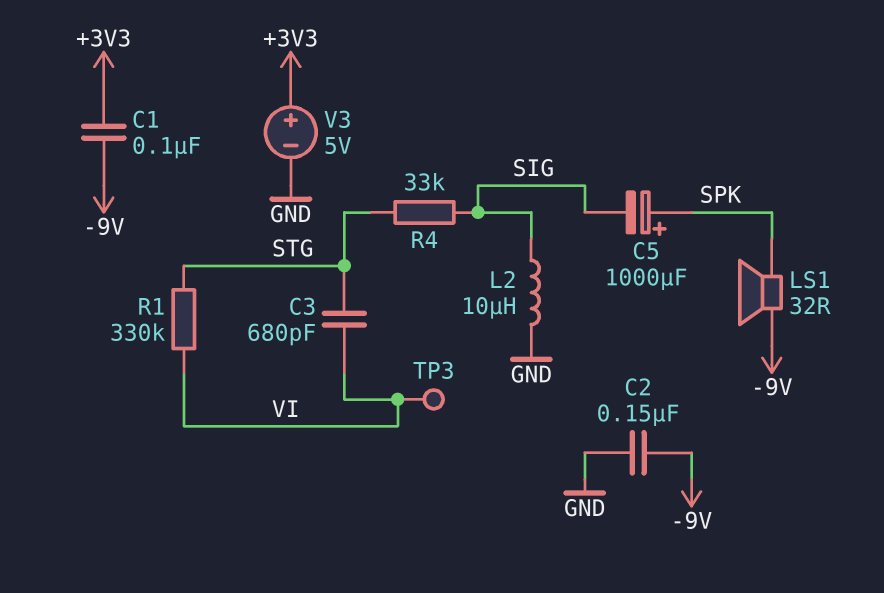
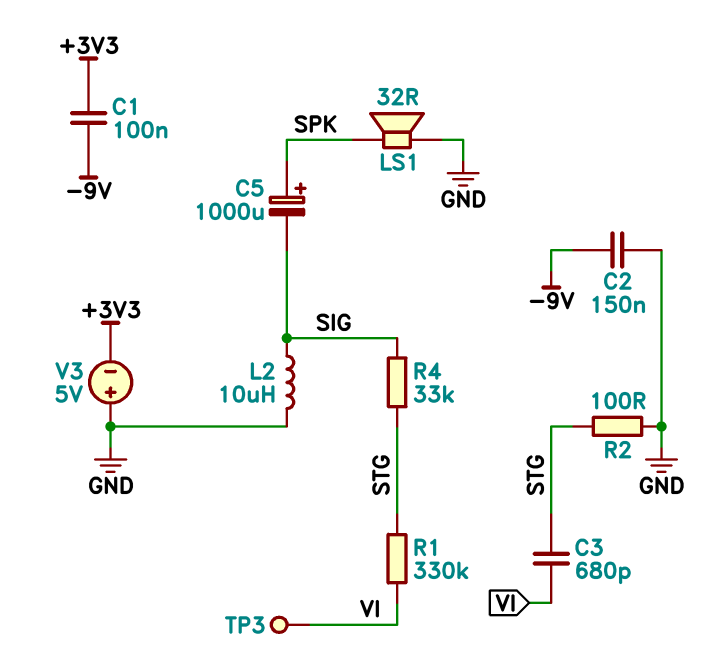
LS1: speaker 32R (-9V, SPK) -> speaker 32R (GND, SPK)
R2: none -> 100 (GND, STG)
V3: 5V (plus +3V3, minus GND) -> 5V (plus GND, minus +3V3)

